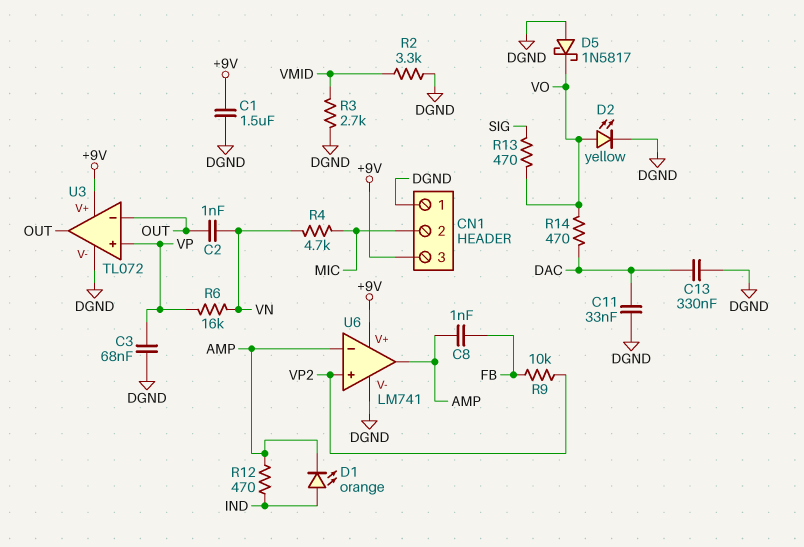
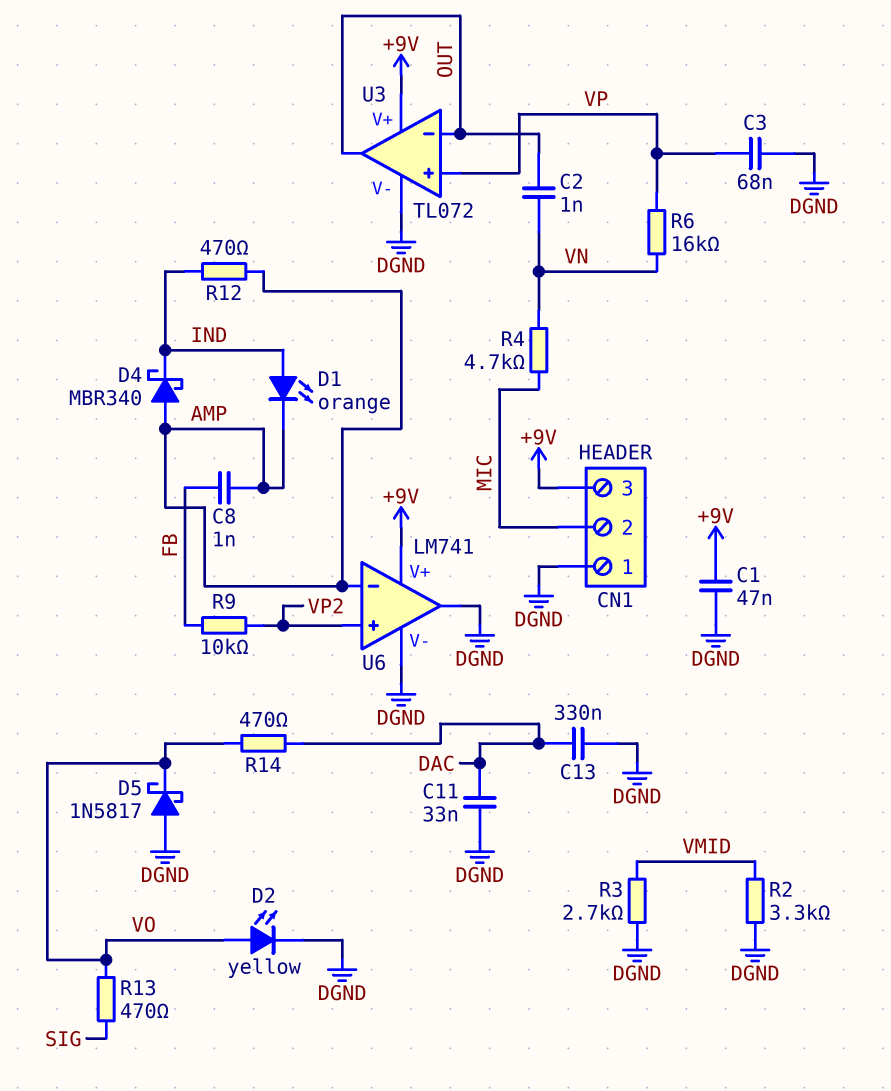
C1: 1.5uF (+9V, DGND) -> 47nF (+9V, DGND)
D4: none -> schottky MBR340 (A AMP, K IND)
U6 pin out: AMP -> DGND

